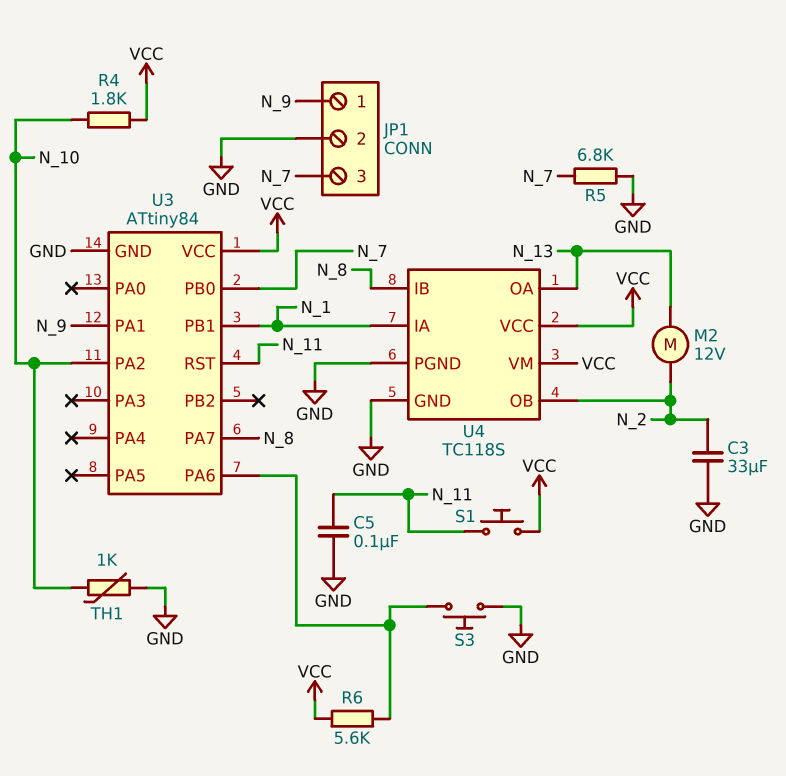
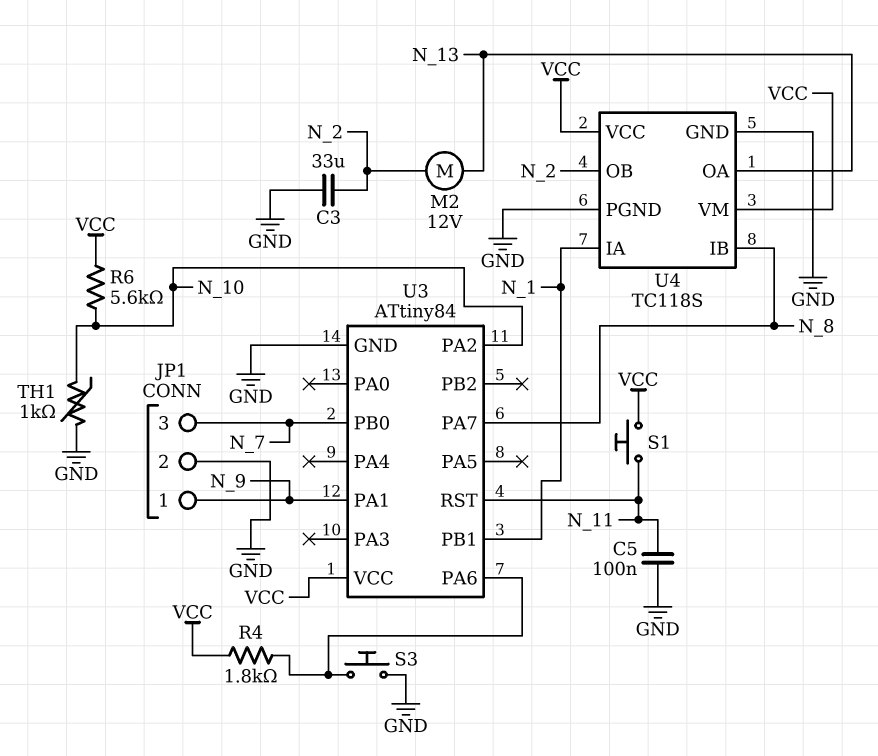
R4: 1.8k (N_10, VCC) -> 1.8k (U3/PA6, VCC)
R5: 6.8k (GND, N_7) -> none
R6: 5.6k (U3/PA6, VCC) -> 5.6k (N_10, VCC)

